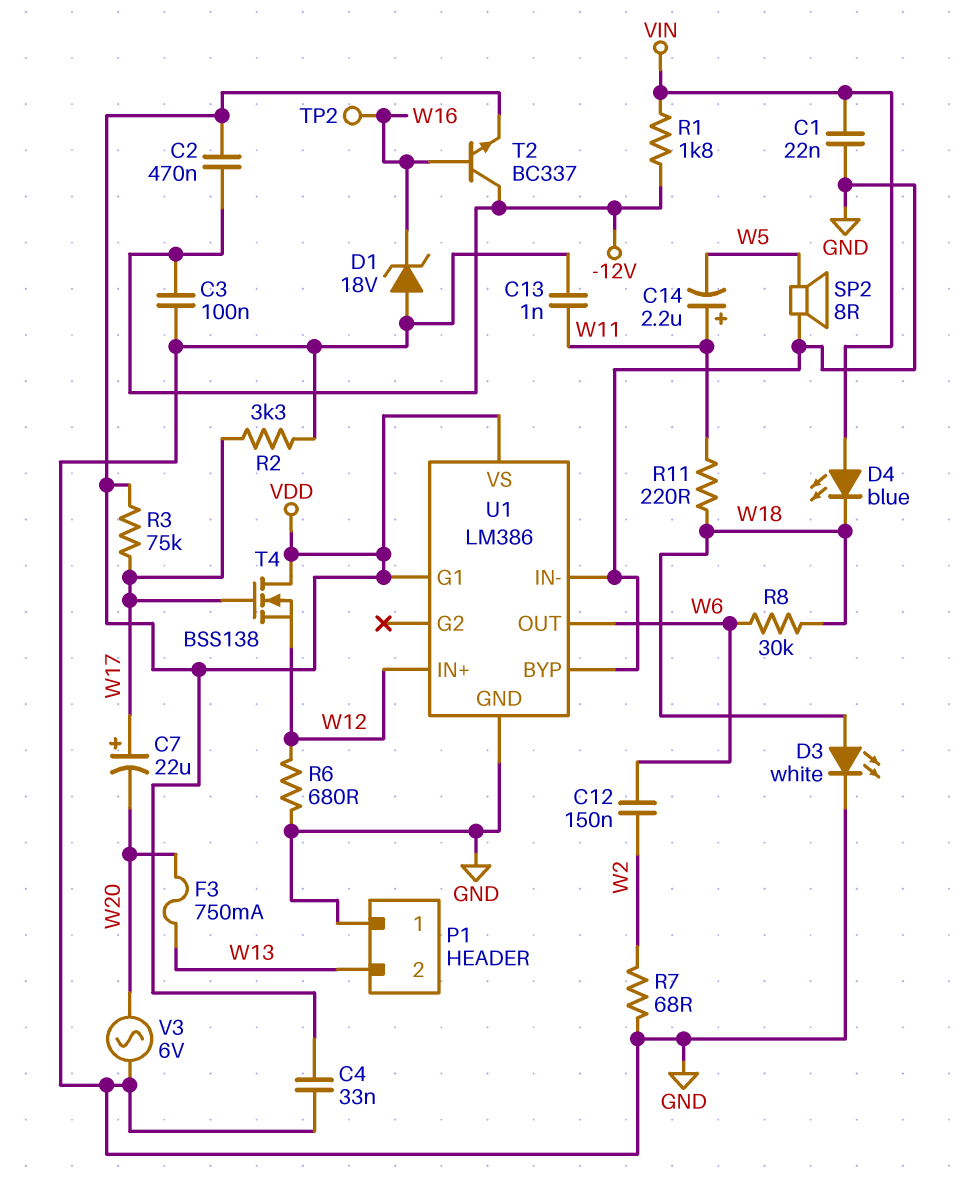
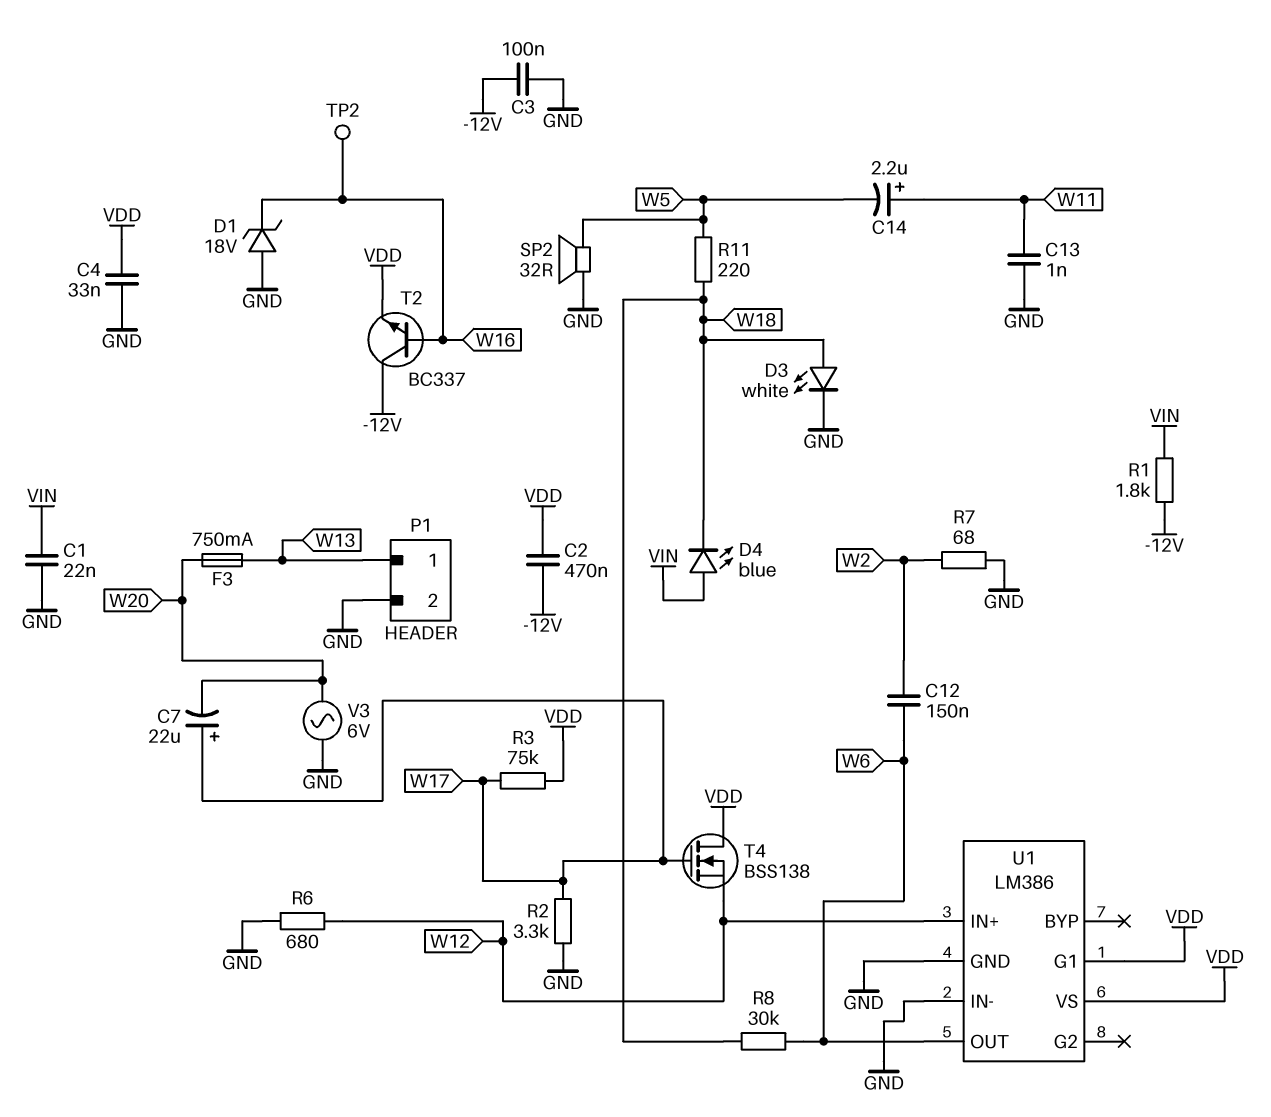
P1 pin 1: GND -> W13
P1 pin 2: W13 -> GND
R11: 220 (W11, W18) -> 220 (W5, W18)
SP2: speaker 8R (GND, W5) -> speaker 32R (GND, W5)
U1 pin BYP: GND -> none

